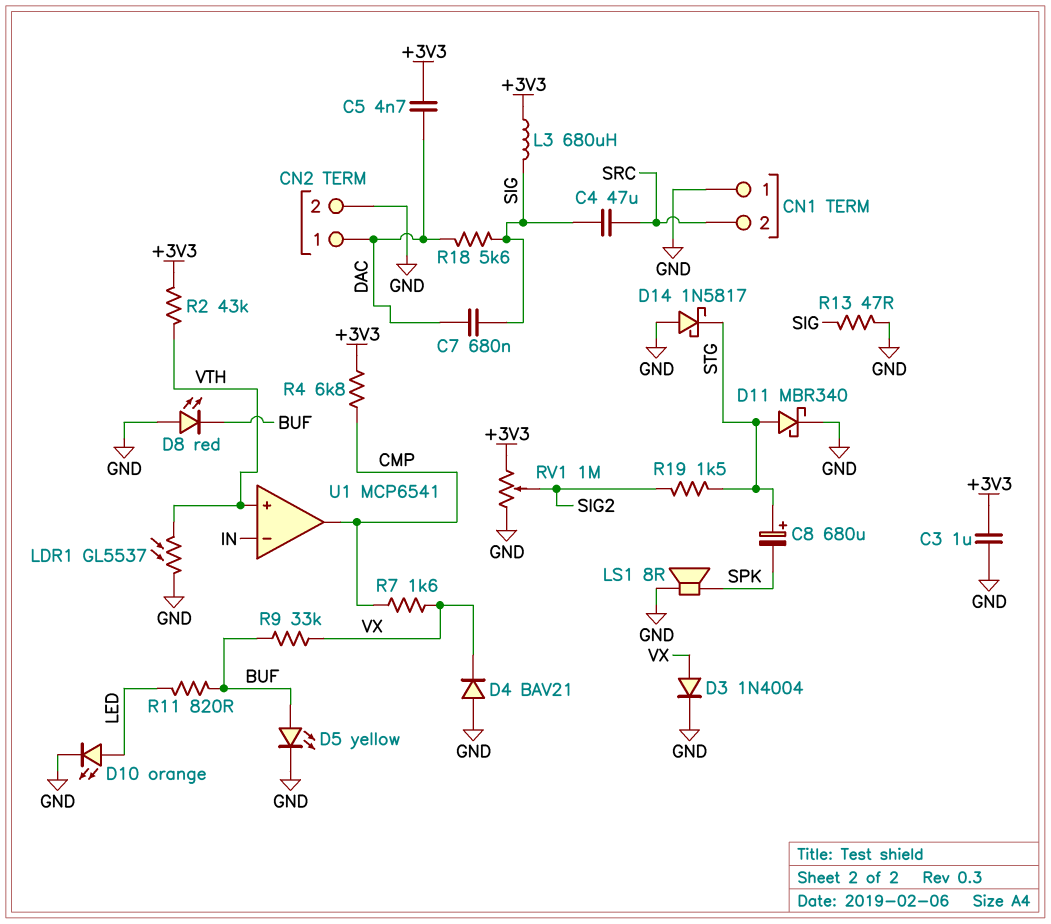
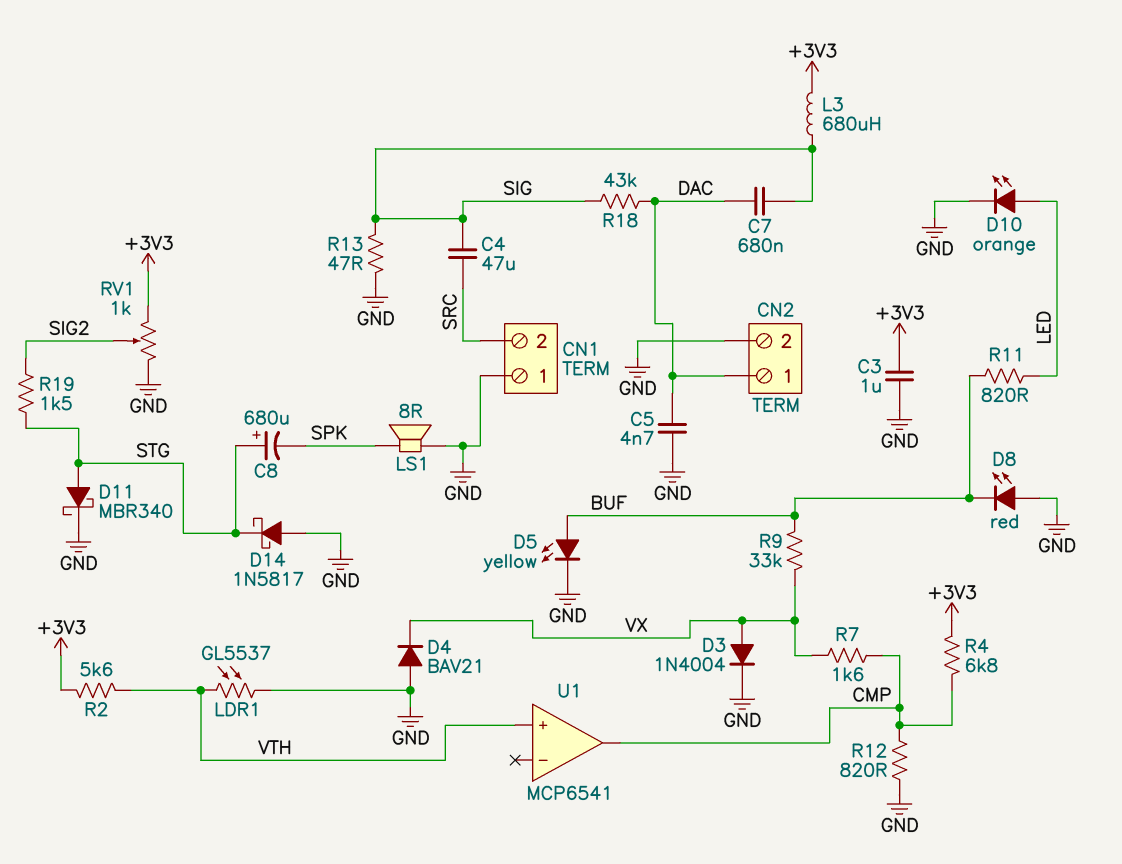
C5: 4.7nF (+3V3, DAC) -> 4.7nF (DAC, GND)
R2: 43k (+3V3, VTH) -> 5.6k (+3V3, VTH)
R12: none -> 820 (CMP, GND)
R18: 5.6k (DAC, SIG) -> 43k (DAC, SIG)
RV1: 1M (+3V3, GND, wiper SIG2) -> 1k (+3V3, GND, wiper SIG2)
U1 pin in-: IN -> none

